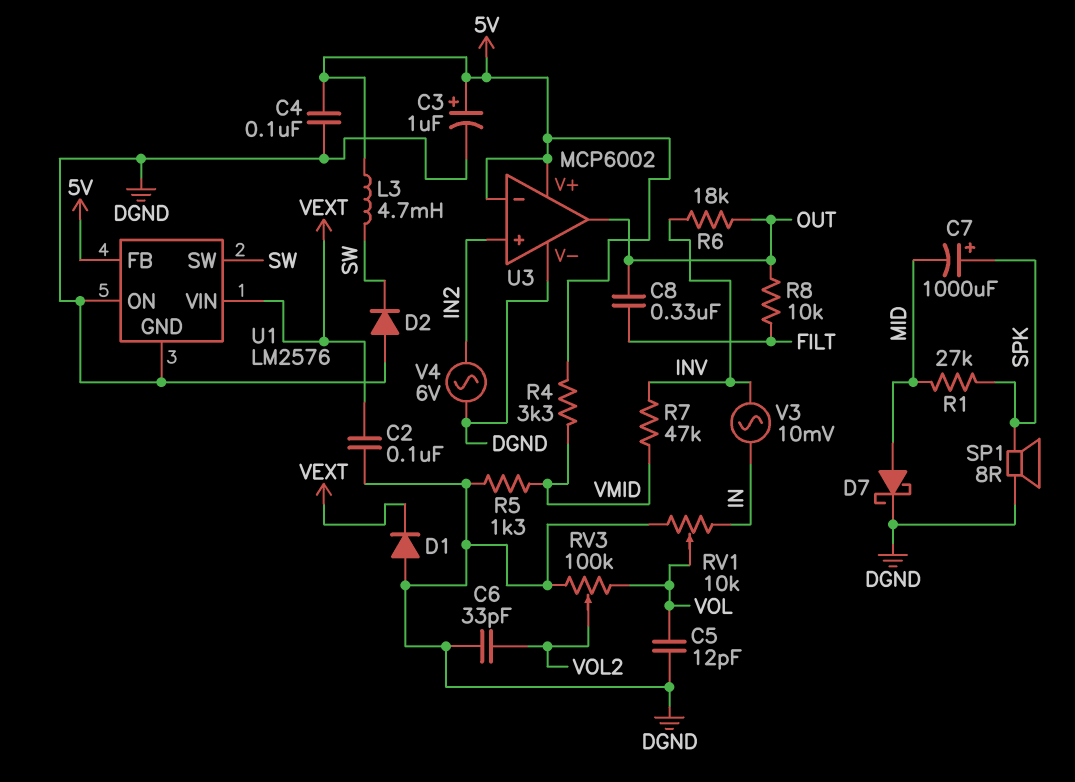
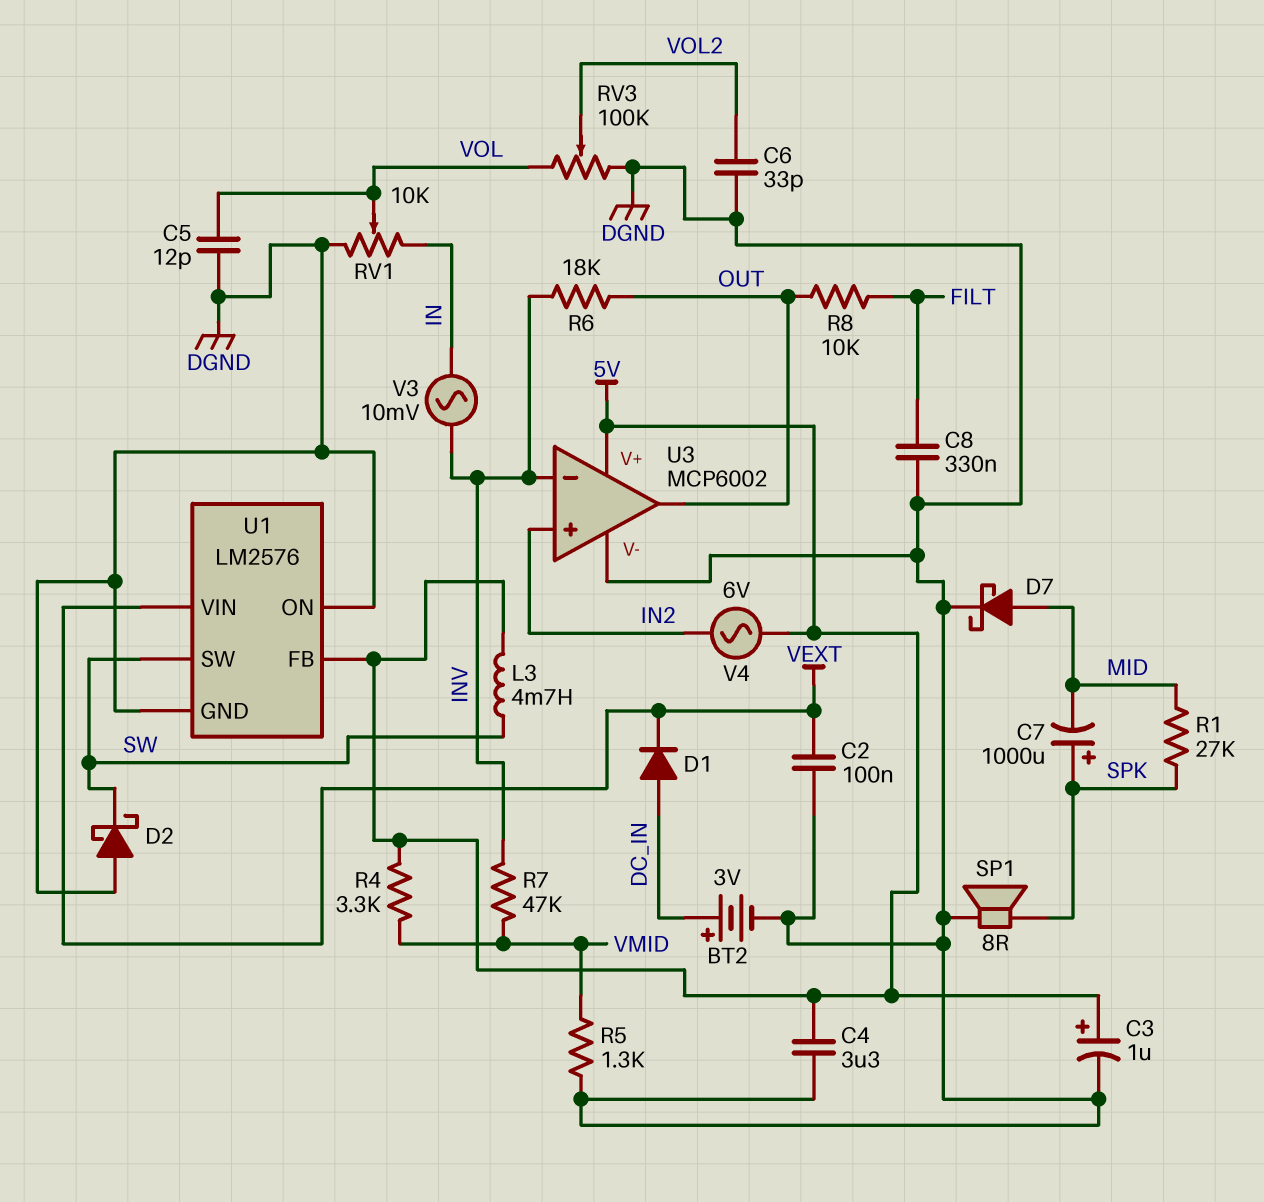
BT2: none -> 3V (plus DC_IN, minus DGND)
C4: 100nF (5V, DGND) -> 3.3uF (5V, DGND)
C8: 330nF (FILT, OUT) -> 330nF (DGND, FILT)
D1: diode (A DGND, K VEXT) -> diode (A DC_IN, K VEXT)
D2: diode (A DGND, K SW) -> schottky (A DGND, K SW)
U3 pin in-: 5V -> INV
V4: AC 6V (DGND, IN2) -> AC 6V (5V, IN2)

